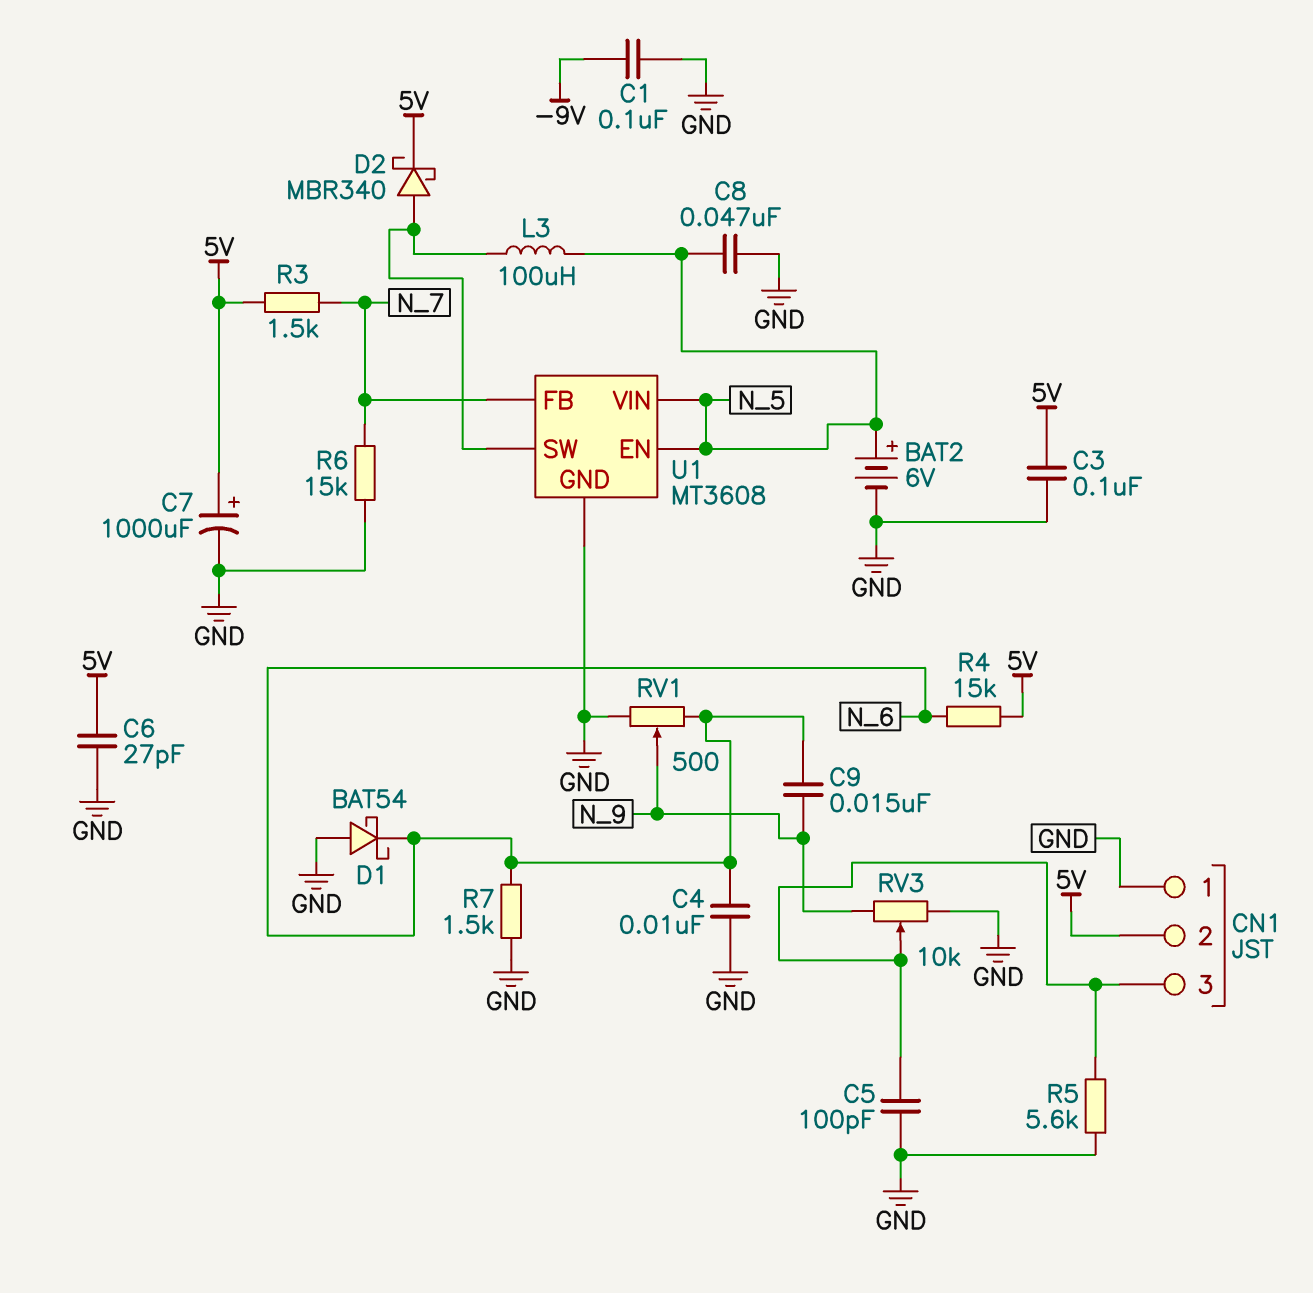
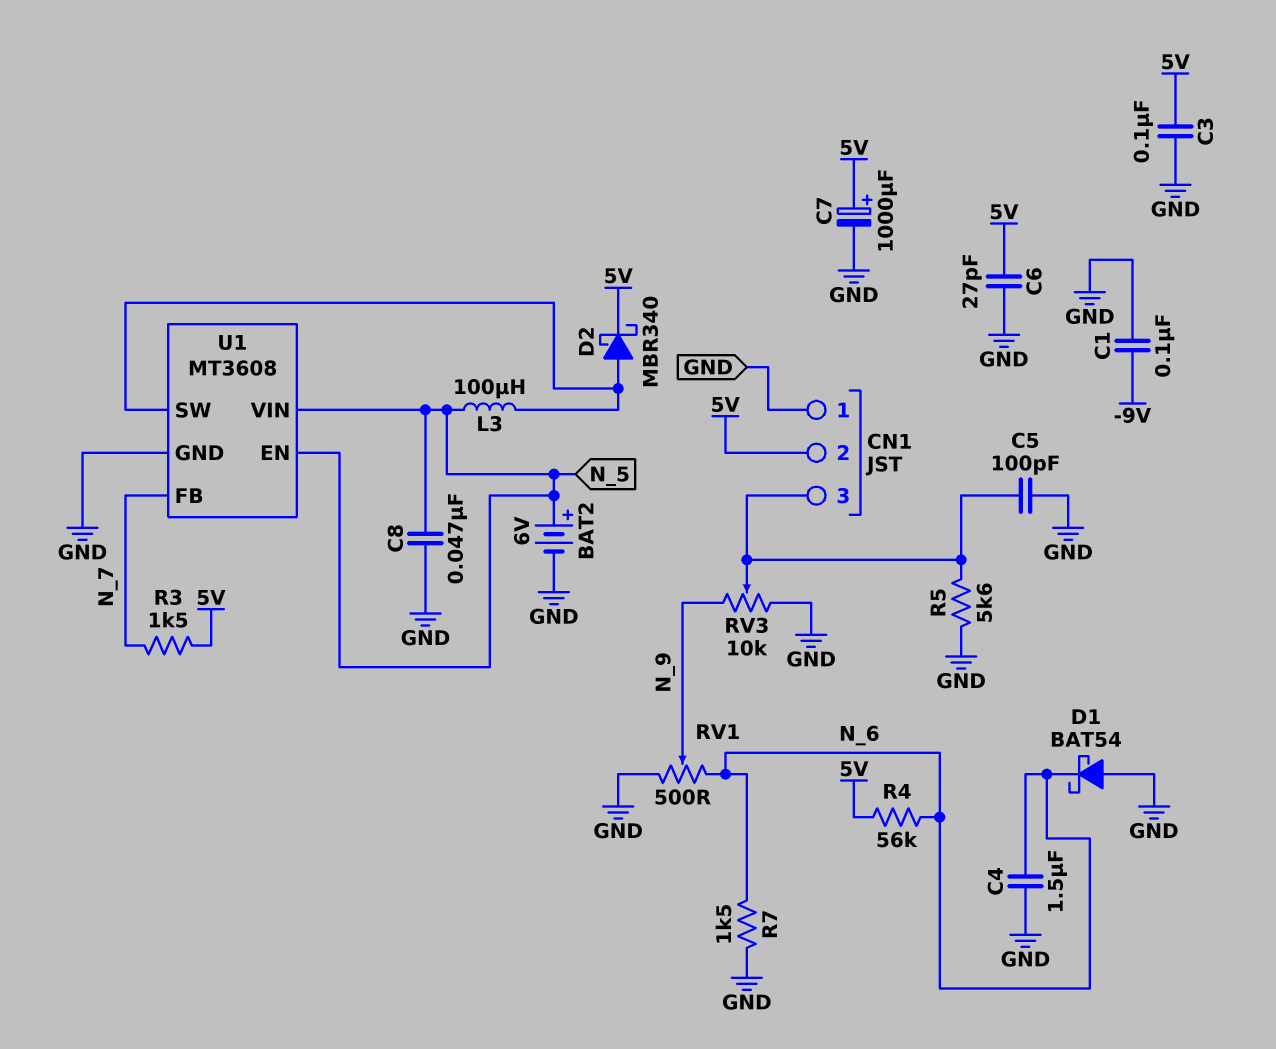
C4: 10nF (GND, N_6) -> 1.5uF (GND, N_6)
C9: 15nF (N_6, N_9) -> none
R4: 15k (5V, N_6) -> 56k (5V, N_6)
R6: 15k (GND, N_7) -> none

